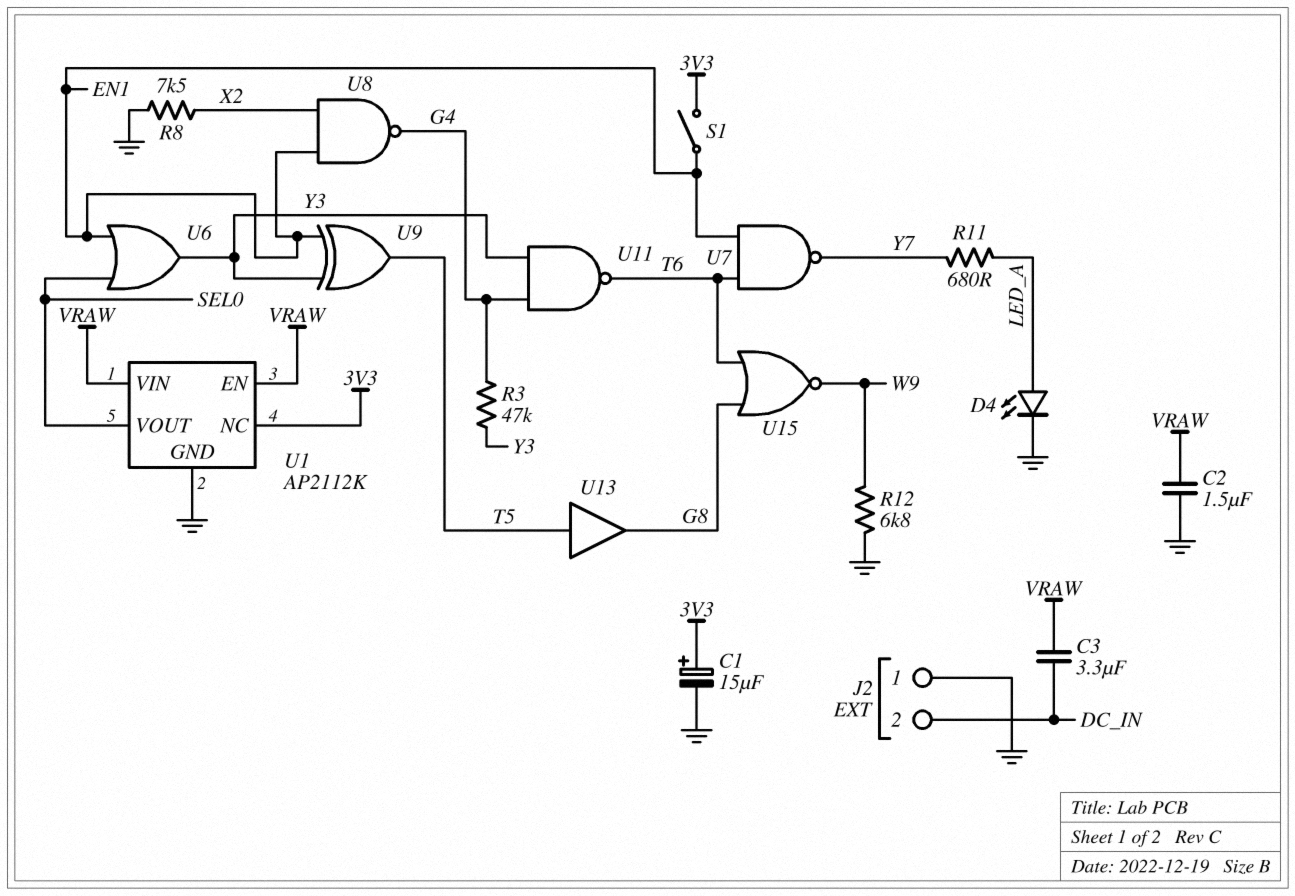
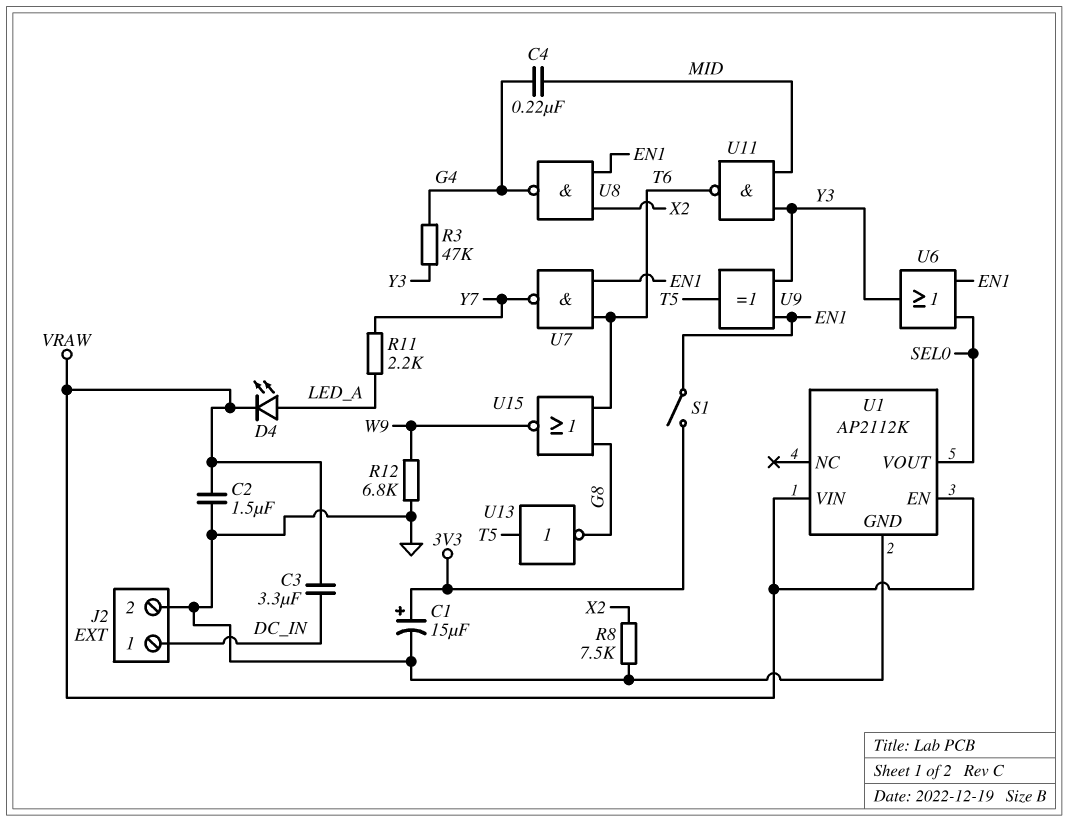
C4: none -> 220nF (G4, MID)
D4: LED (A LED_A, K GND) -> LED (A LED_A, K VRAW)
J2 pin 1: GND -> DC_IN
J2 pin 2: DC_IN -> GND
R11: 680 (LED_A, Y7) -> 2.2k (LED_A, Y7)
U1 pin NC: 3V3 -> none
U11: NAND (in G4, in Y3, out T6) -> NAND (in MID, in Y3, out T6)
U13: buffer (in T5, out G8) -> NOT (in T5, out G8)

